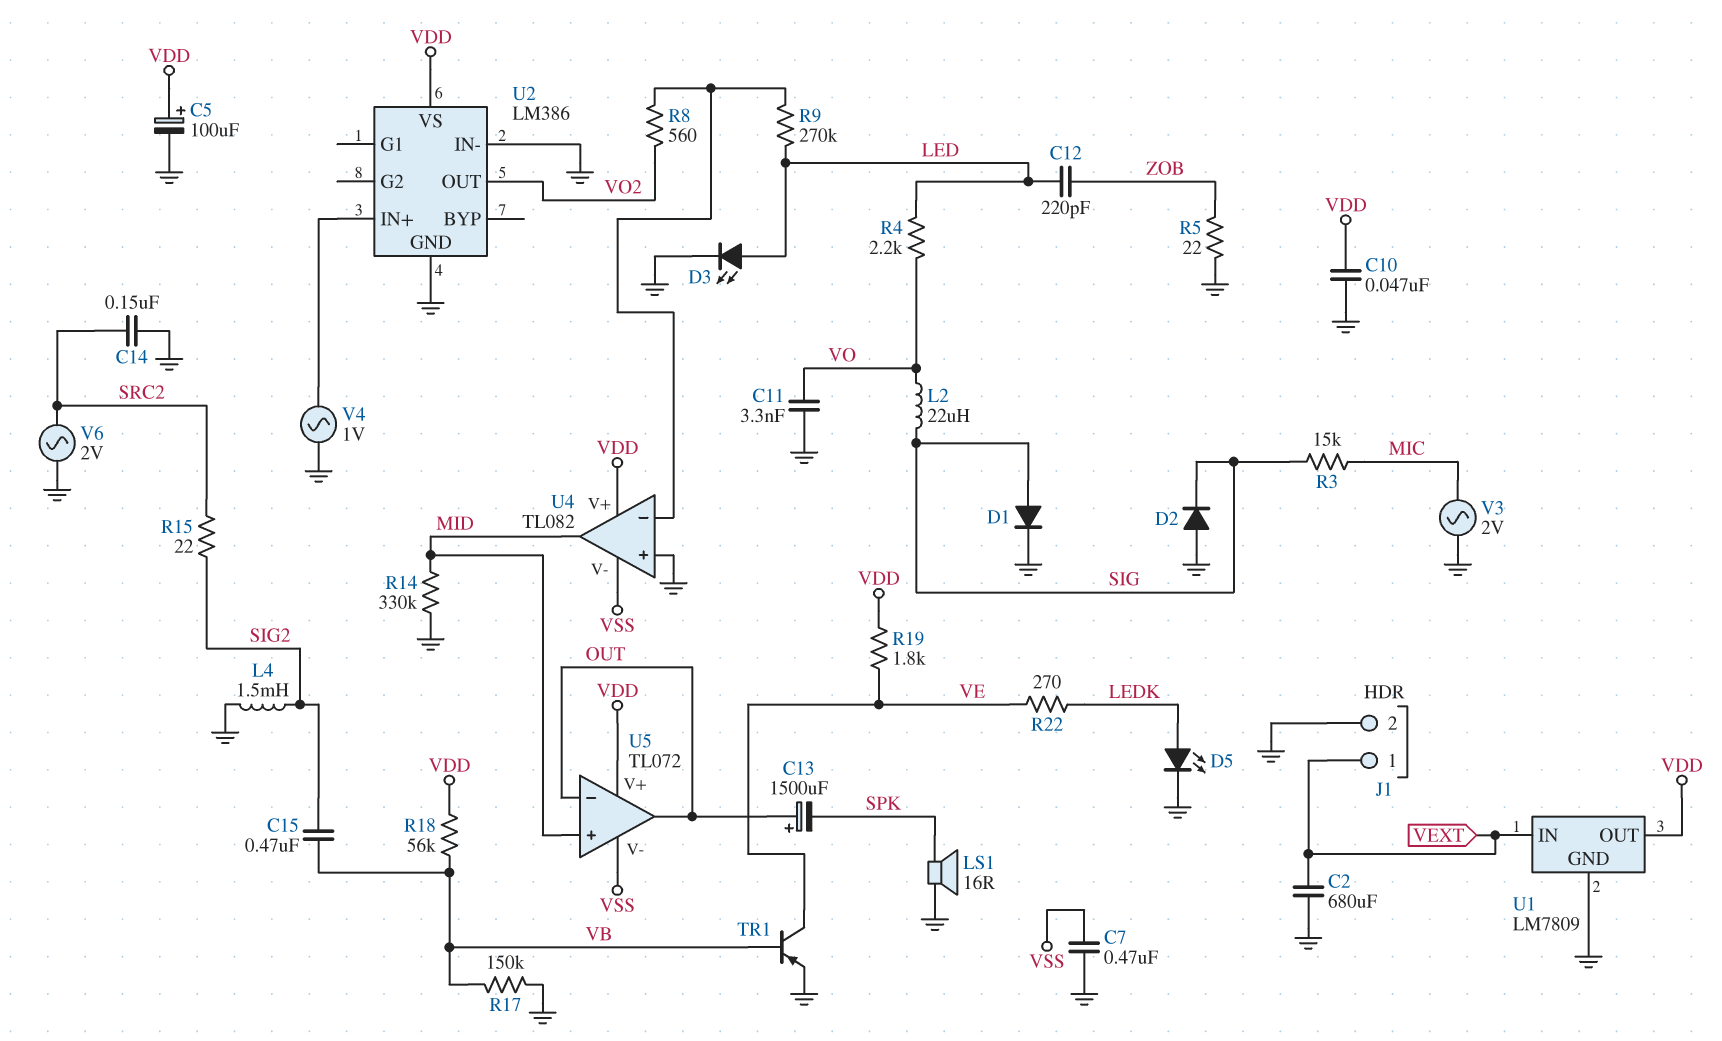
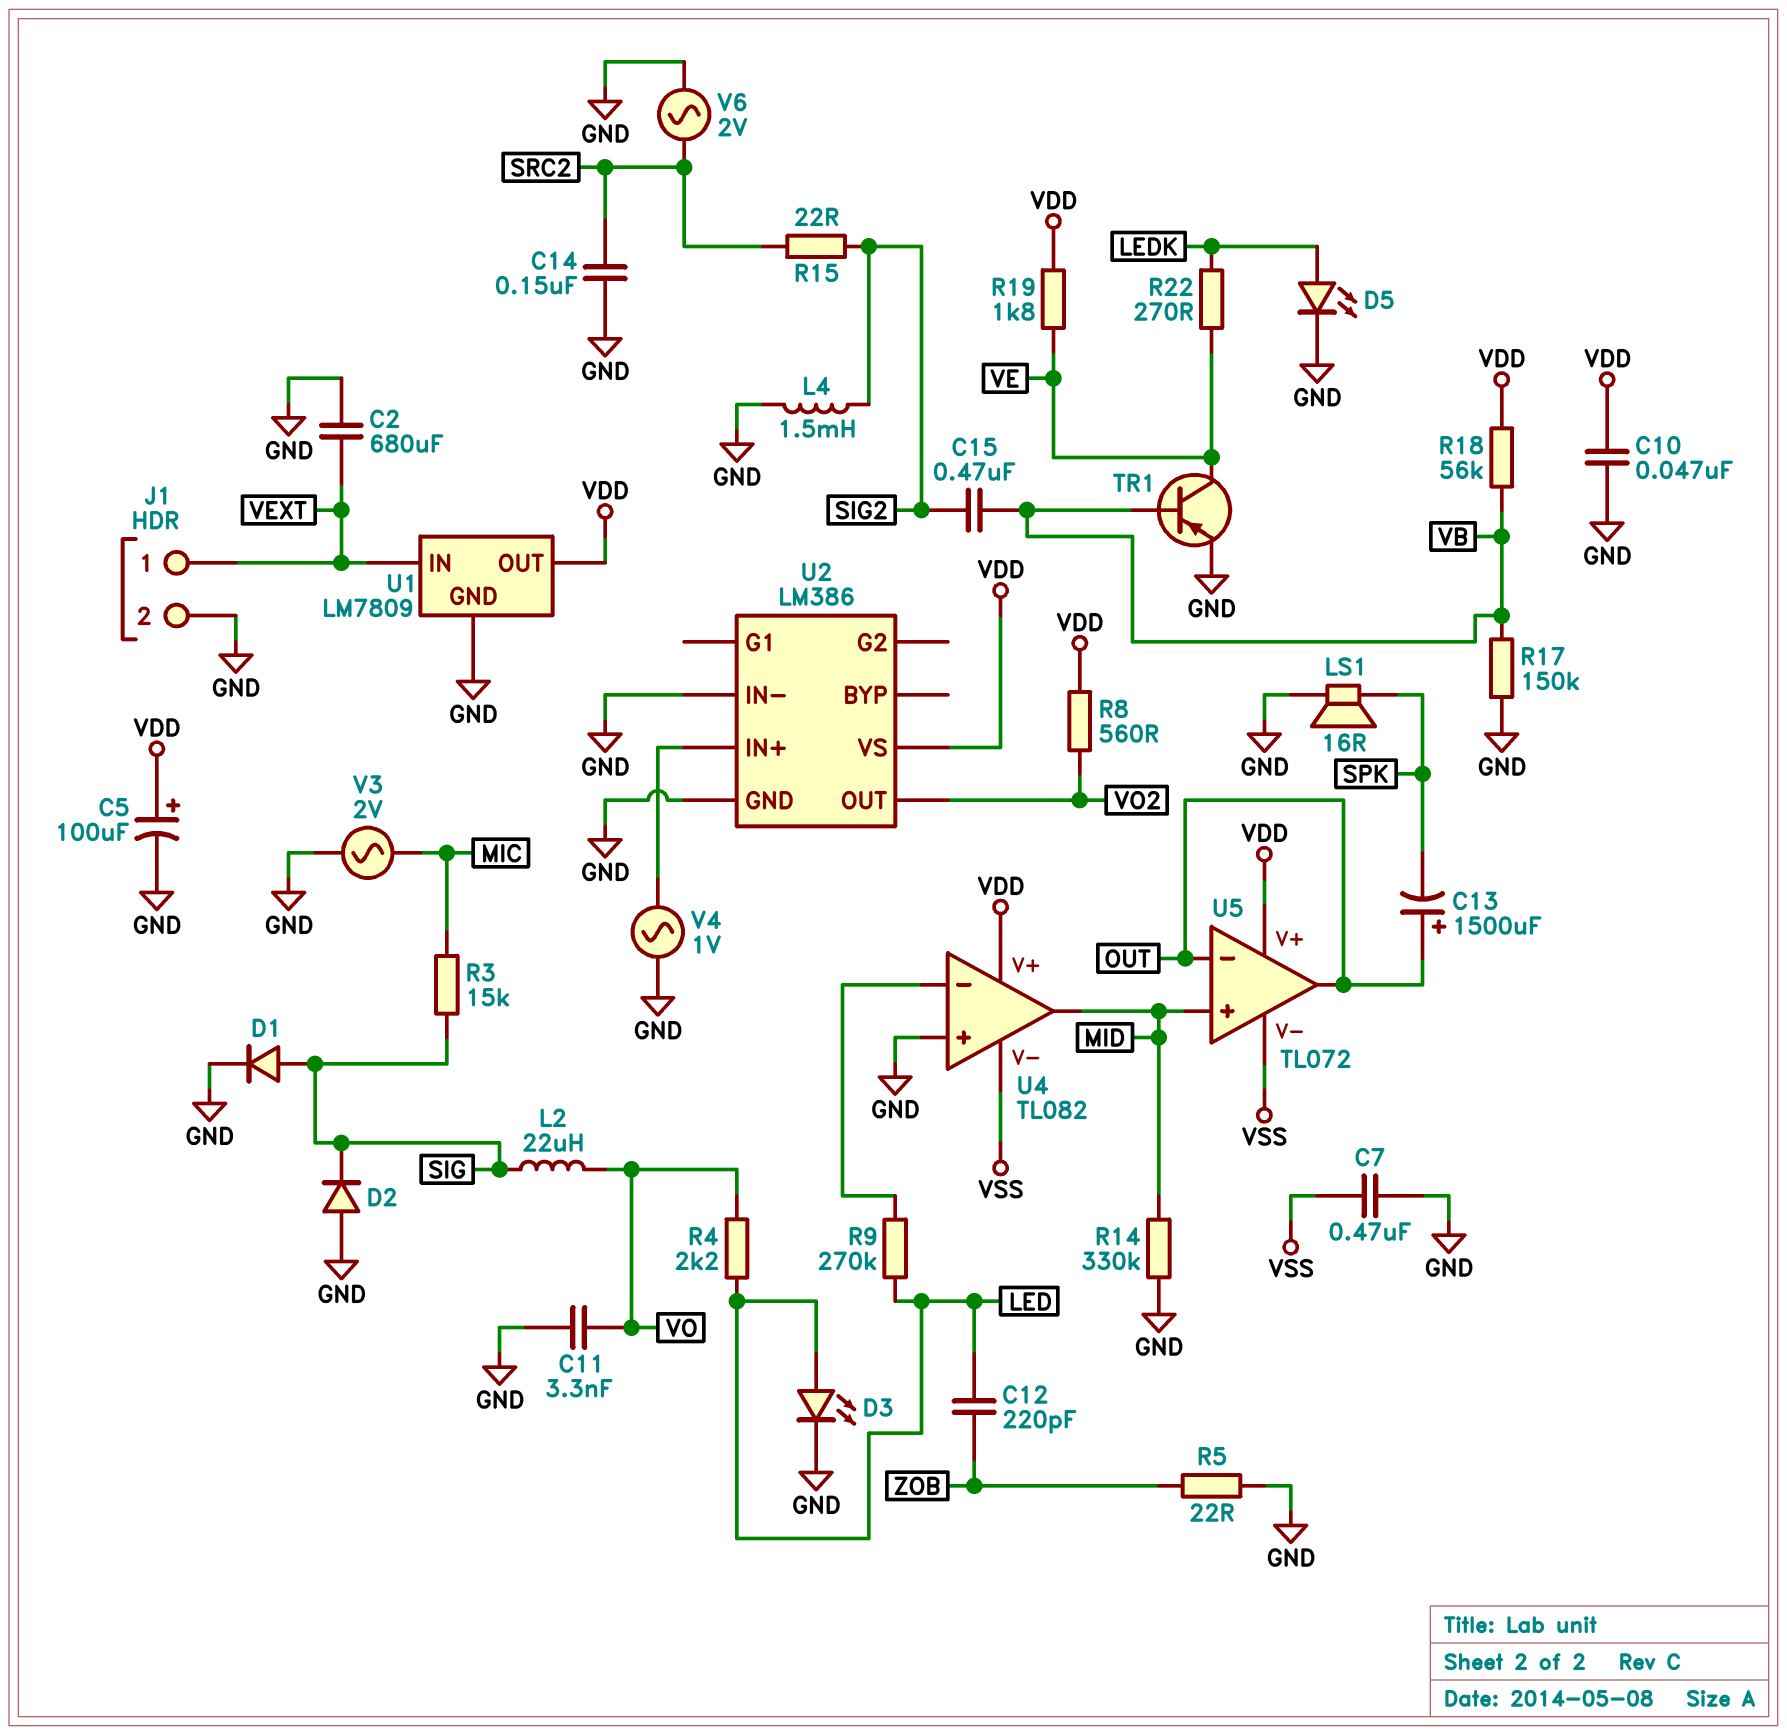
R8: 560 (U4/in-, VO2) -> 560 (VDD, VO2)

